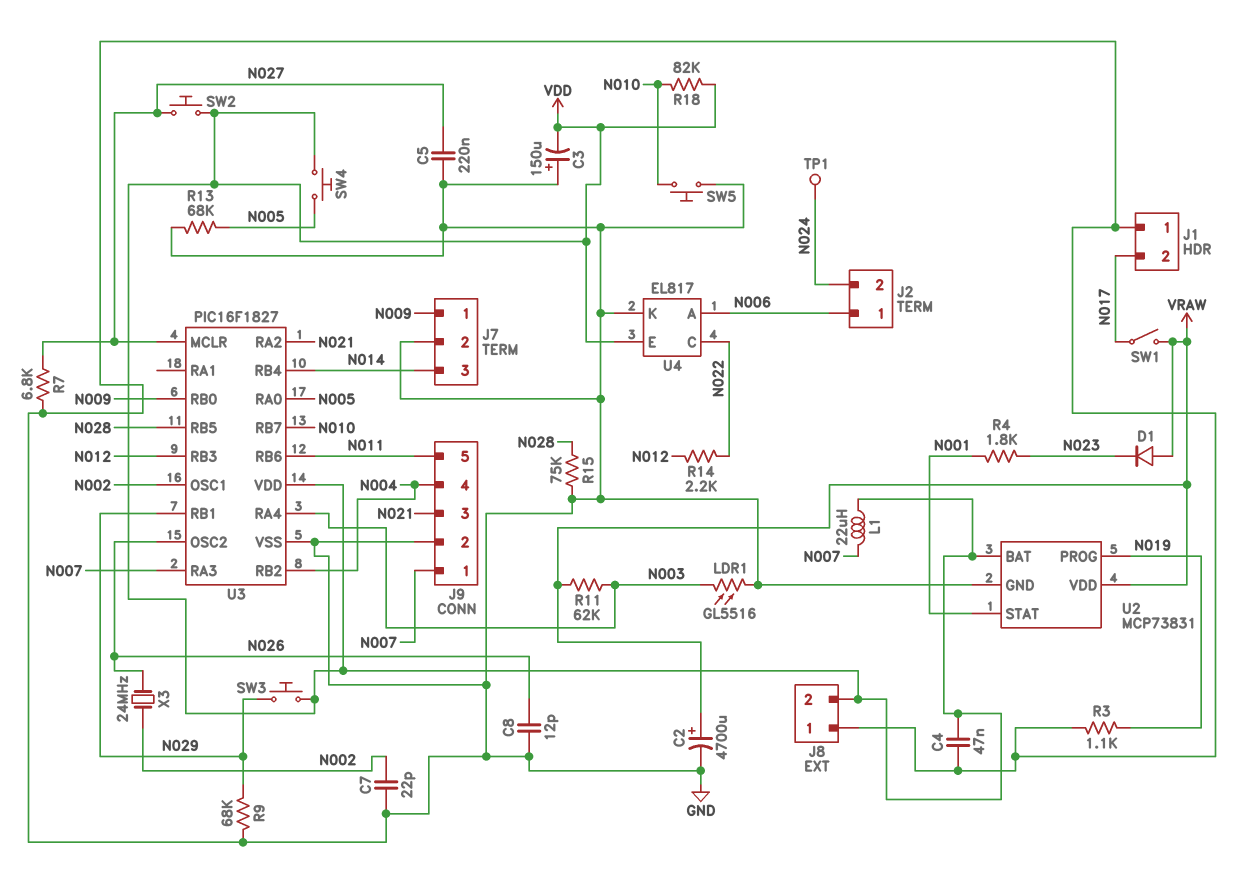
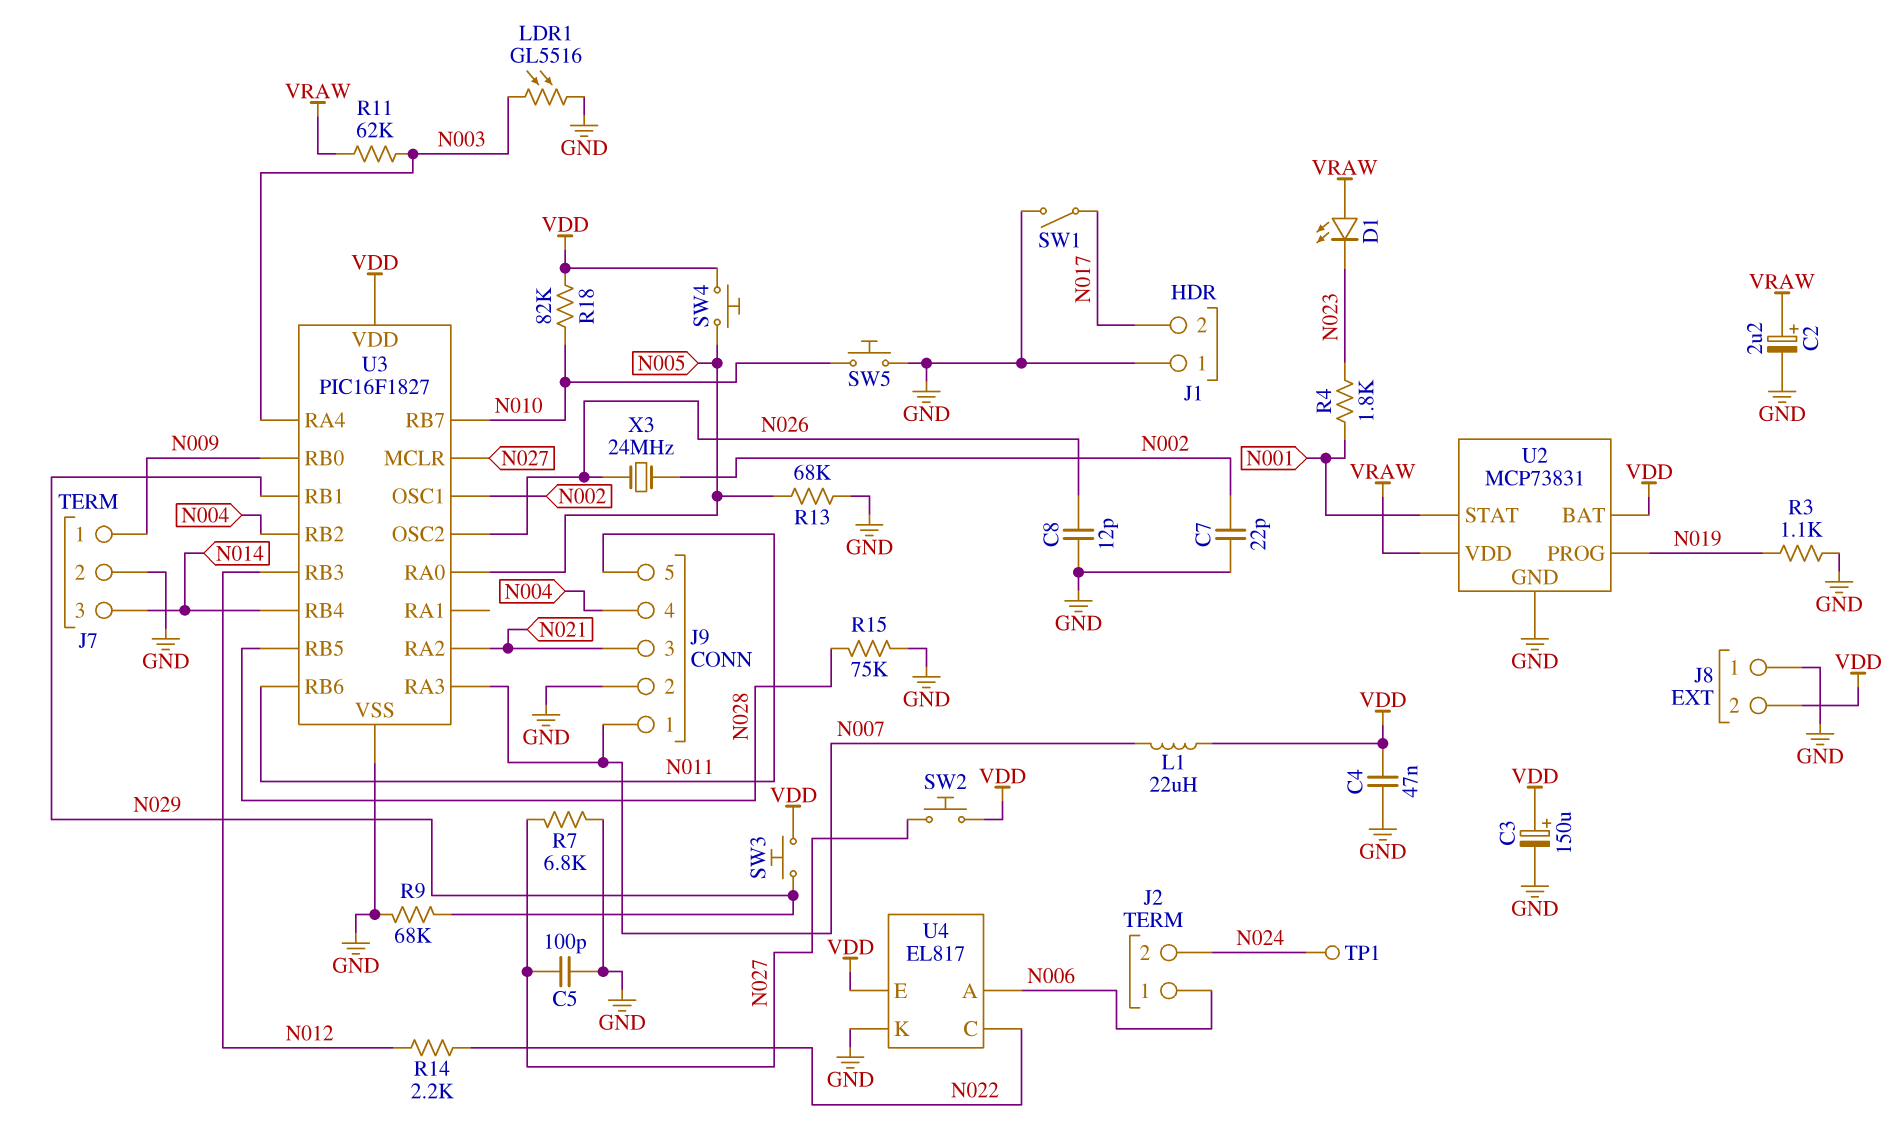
C2: 4700uF (plus VRAW, minus GND) -> 2.2uF (plus VRAW, minus GND)
C3: 150uF (plus GND, minus VDD) -> 150uF (plus VDD, minus GND)
C5: 220nF (GND, N027) -> 100pF (GND, N027)
D1: diode (A VRAW, K N023) -> LED (A VRAW, K N023)
SW1: switch (N017, VRAW) -> switch (GND, N017)

